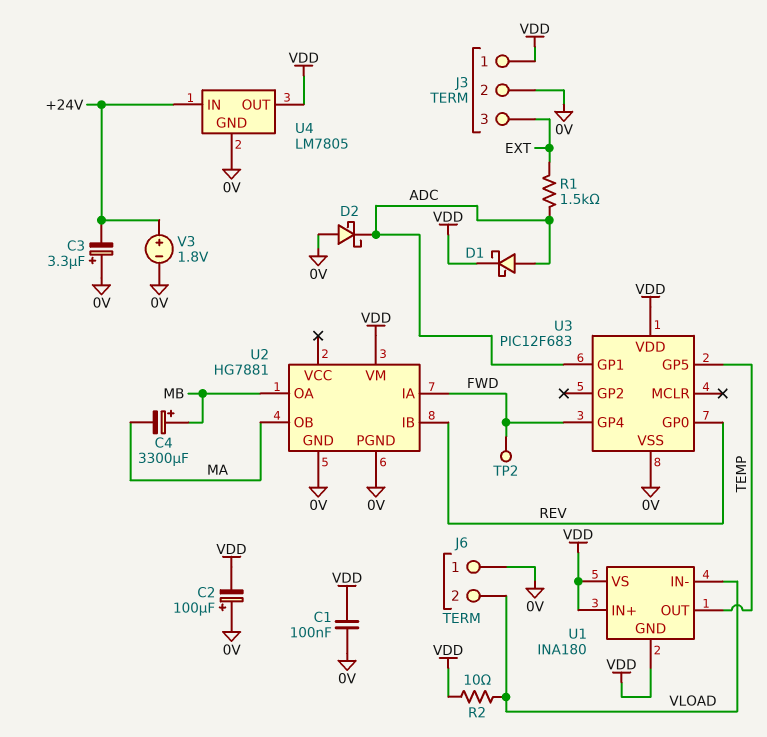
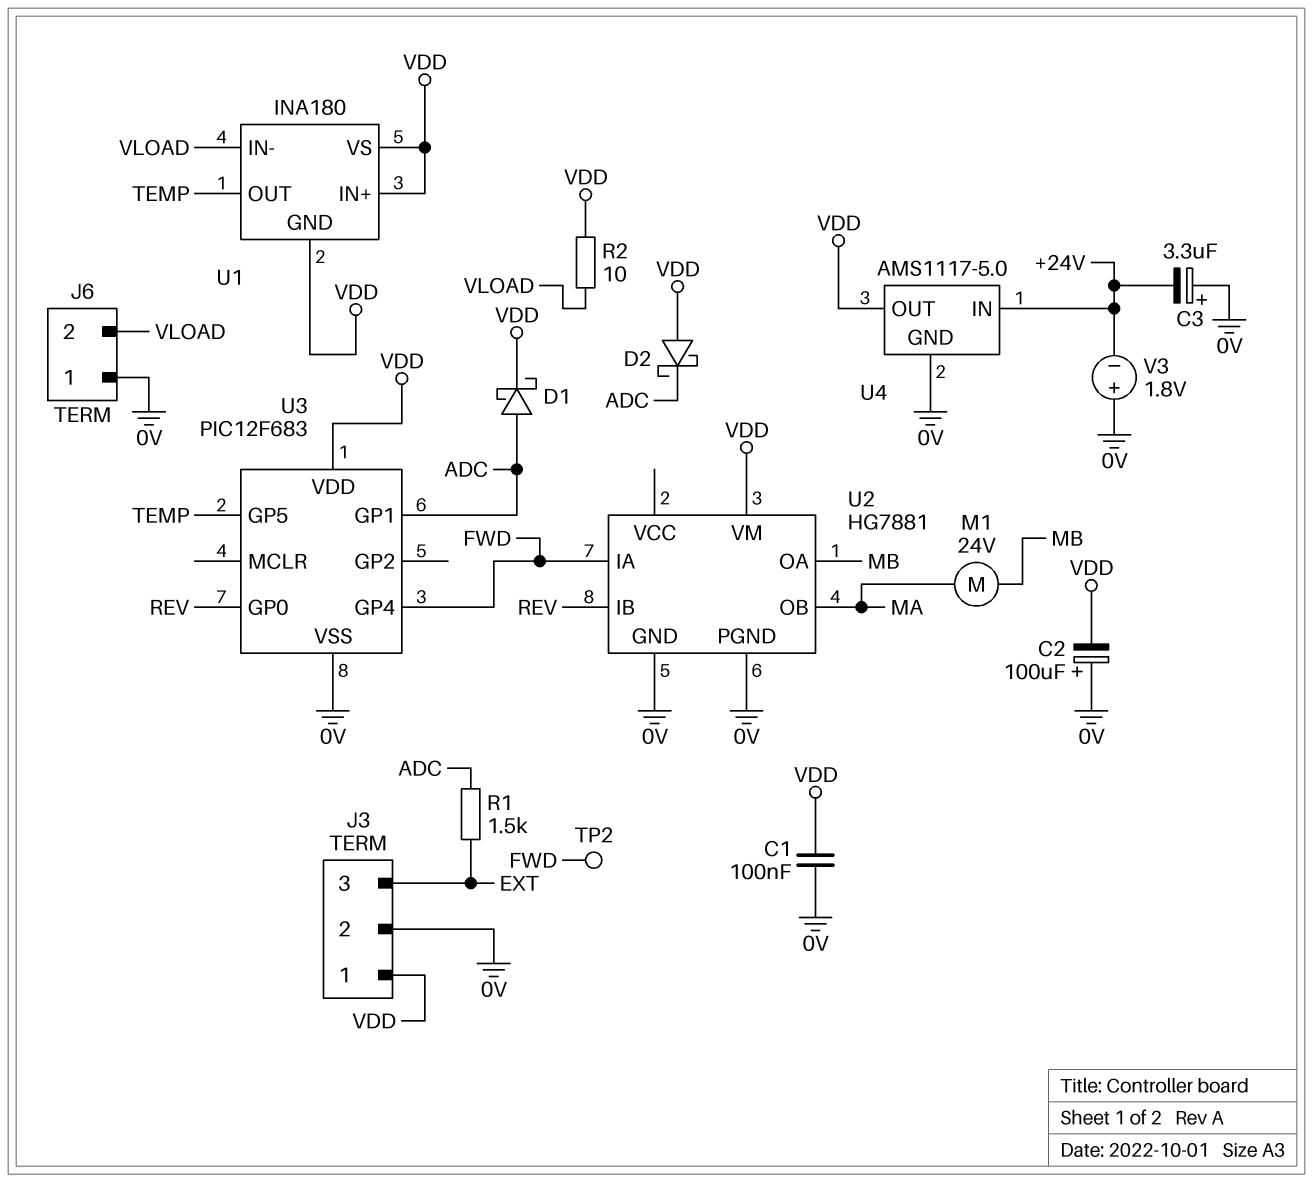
C4: 3300uF (plus MB, minus MA) -> none
D2: schottky (A 0V, K ADC) -> schottky (A VDD, K ADC)
M1: none -> motor 24V (MA, MB)
U4: LM7805 -> AMS1117-5.0
V3: 1.8V (plus +24V, minus 0V) -> 1.8V (plus 0V, minus +24V)

